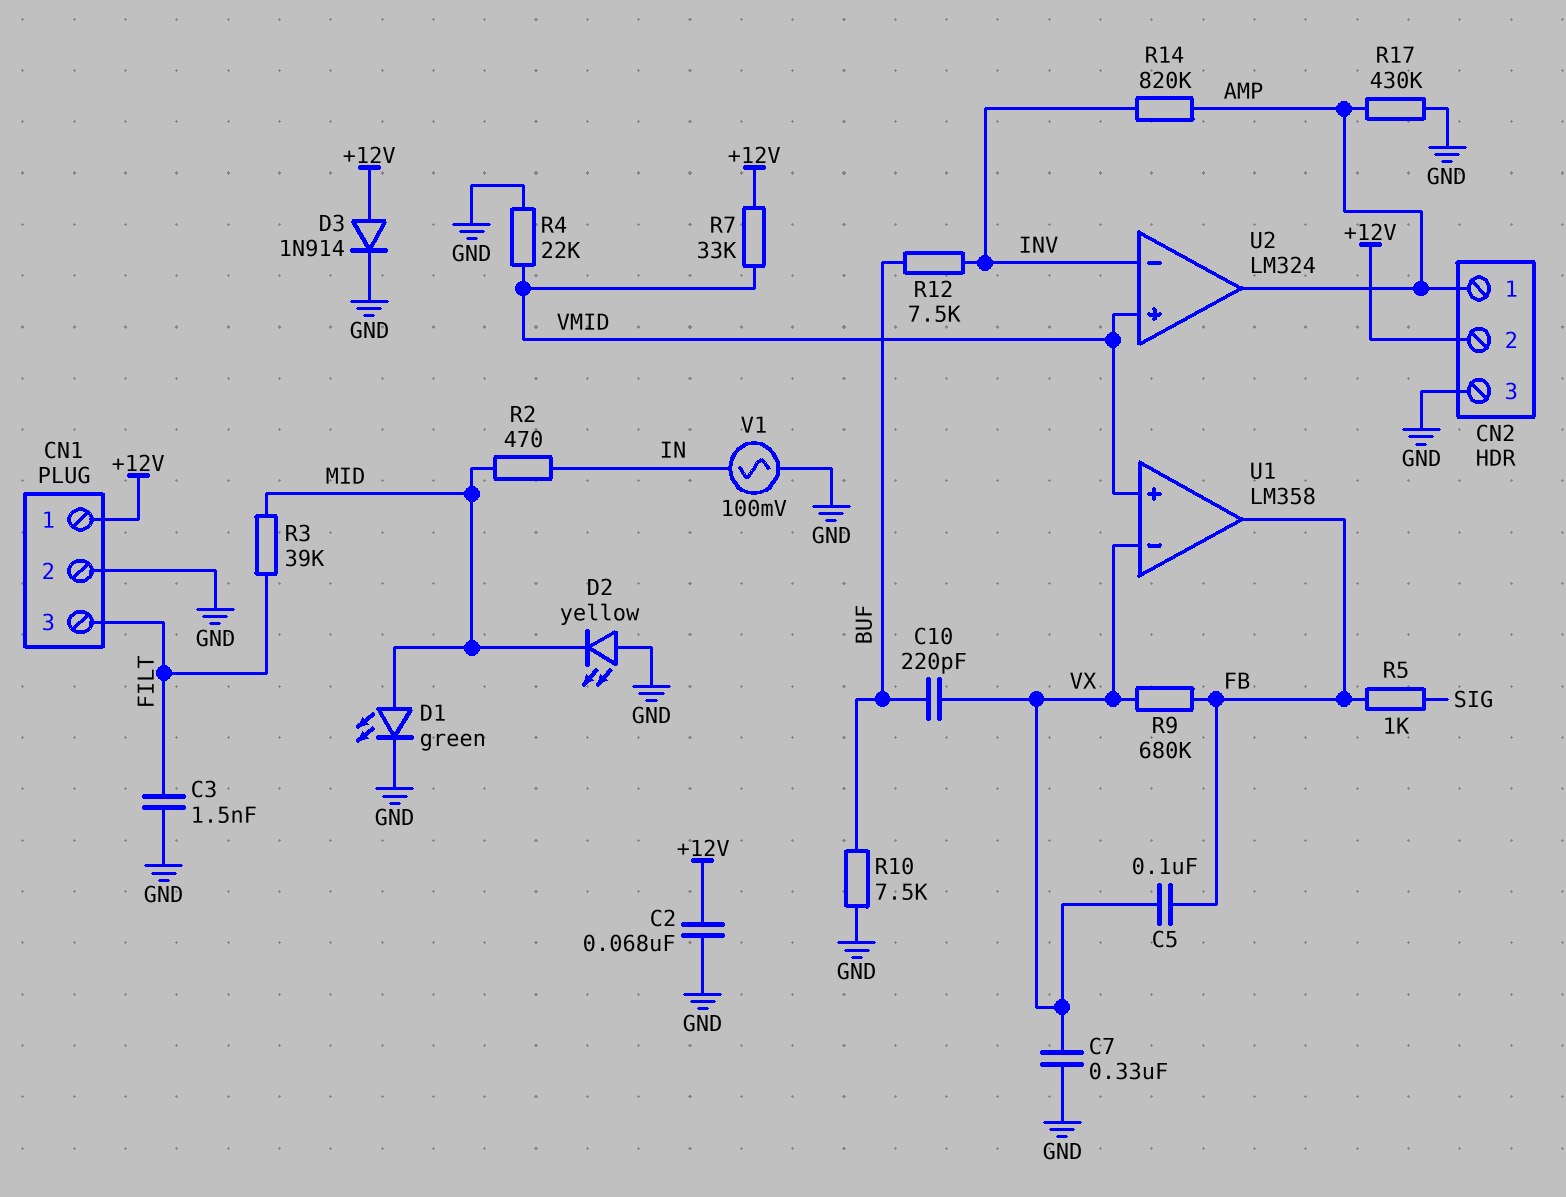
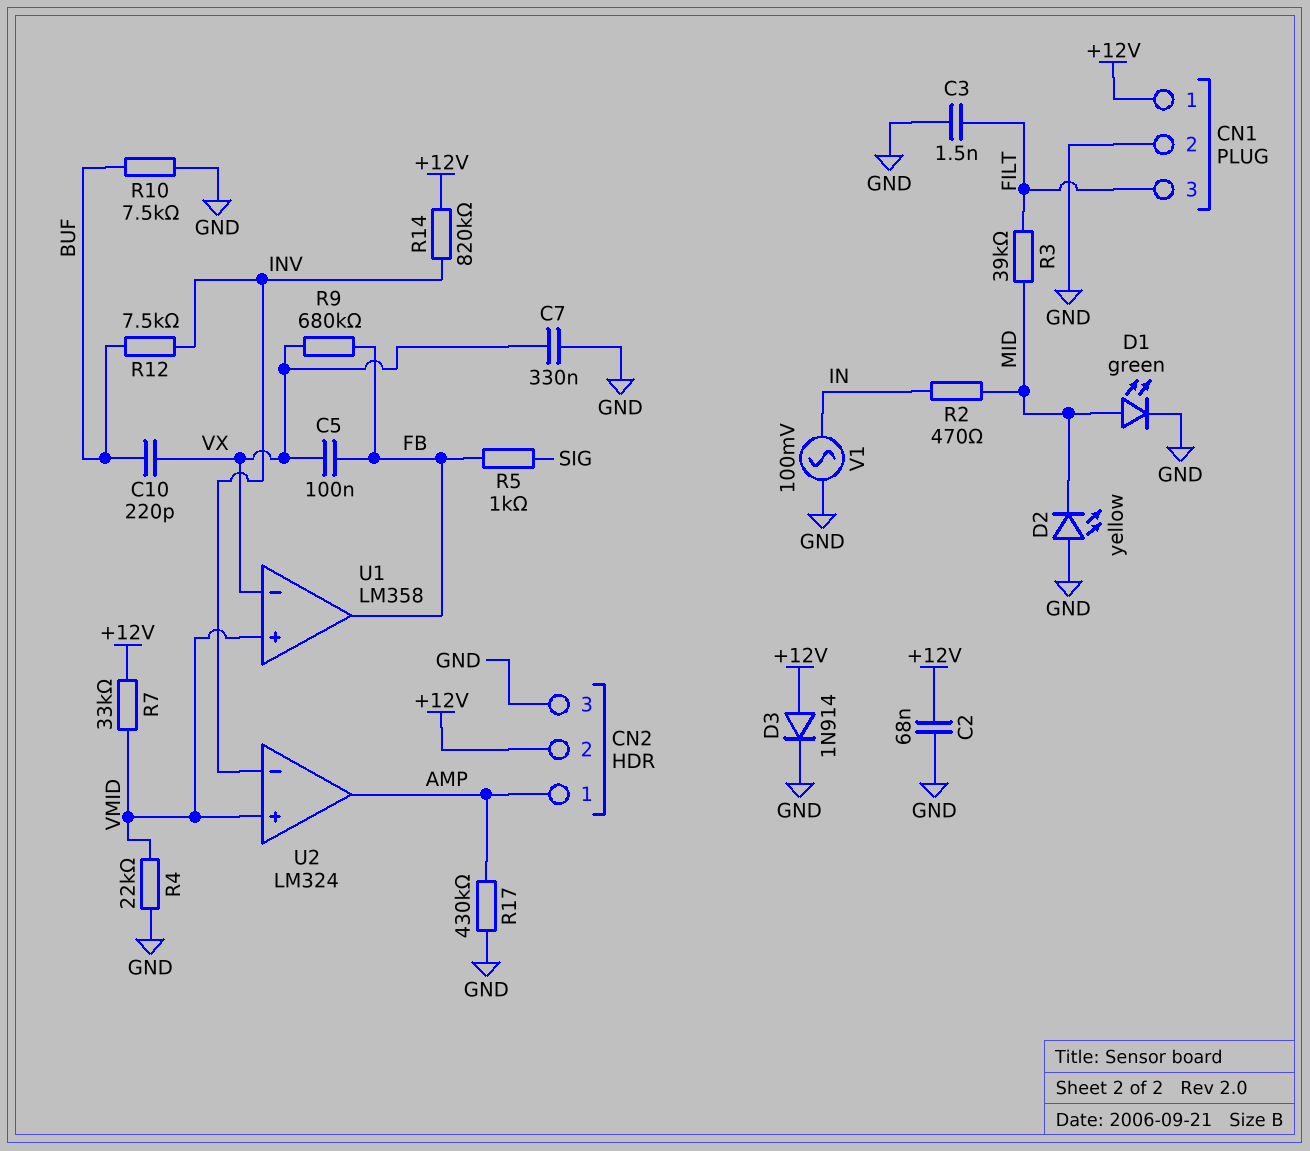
R14: 820k (AMP, INV) -> 820k (+12V, INV)

